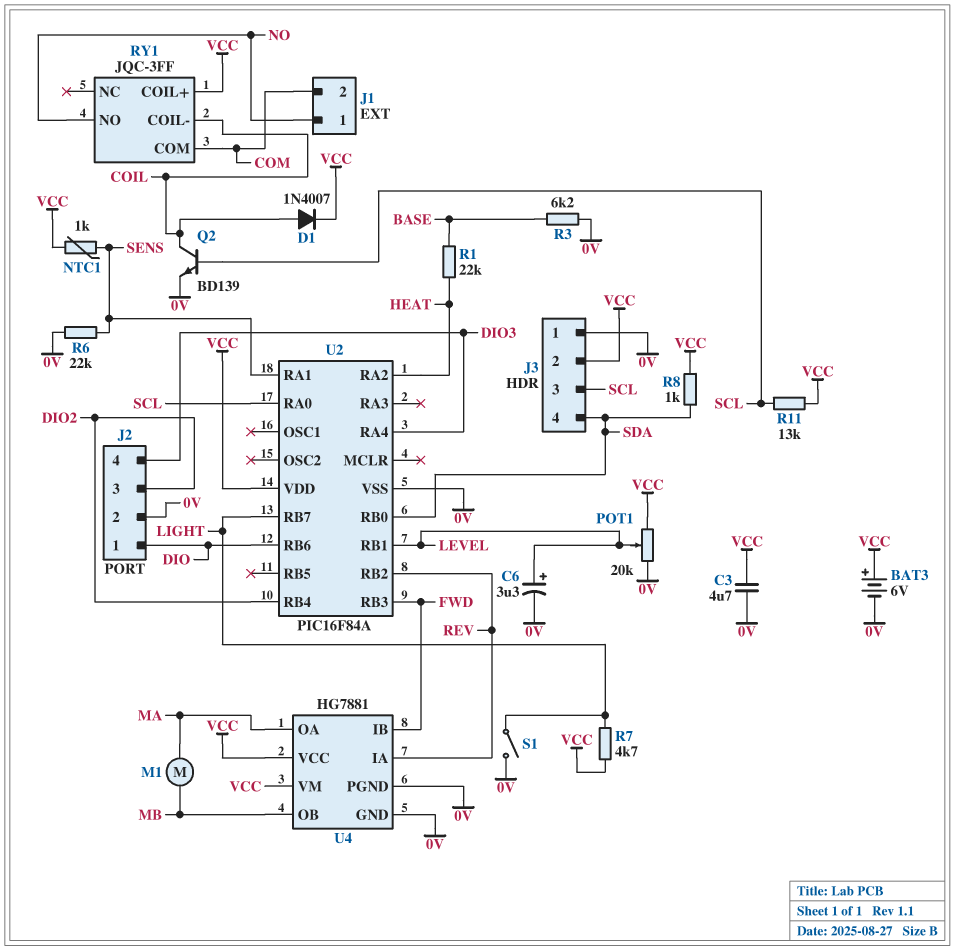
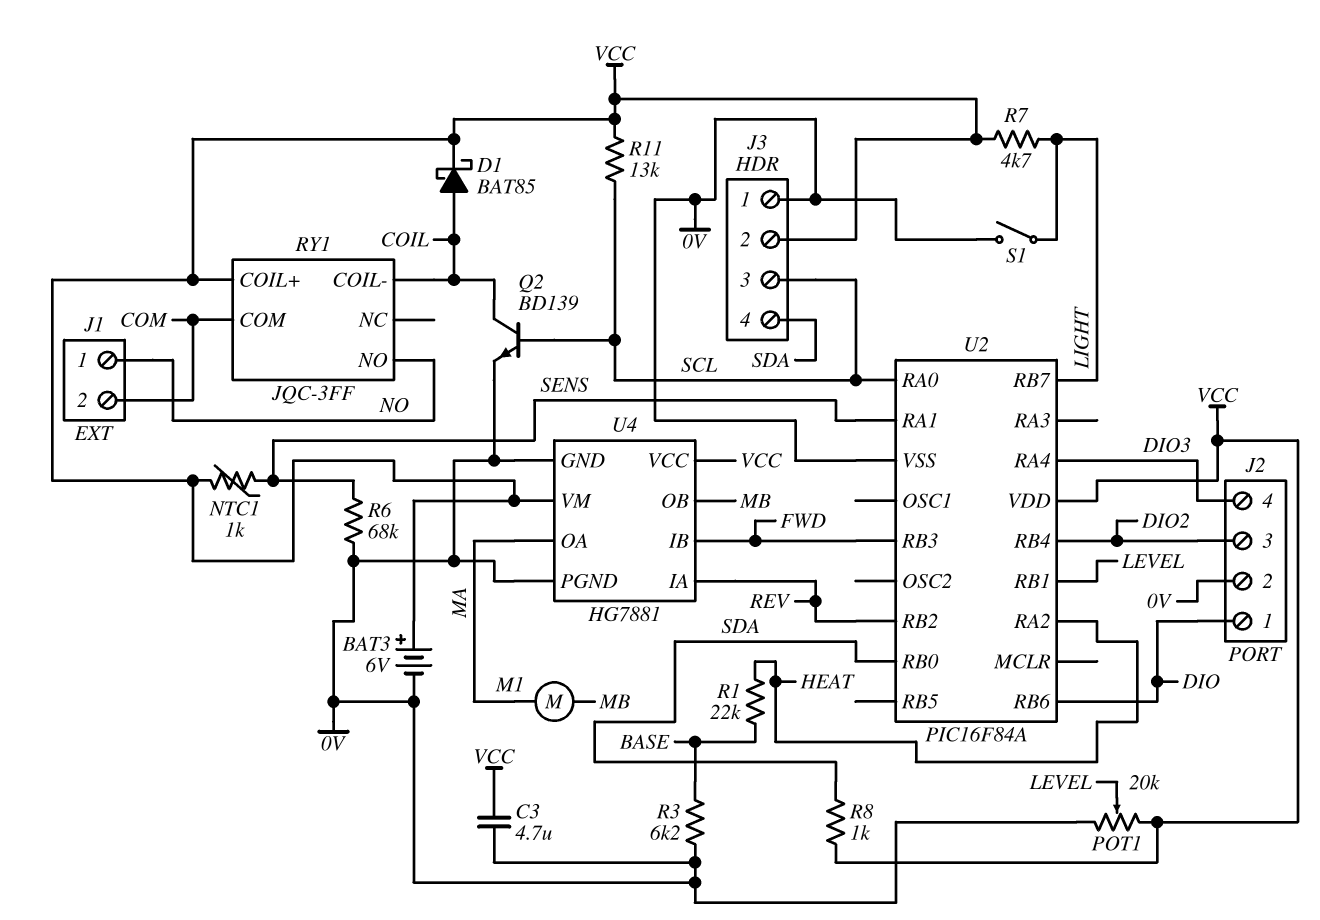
C6: 3.3uF (plus LEVEL, minus 0V) -> none
D1: diode 1N4007 (A COIL, K VCC) -> schottky BAT85 (A COIL, K VCC)
R6: 22k (0V, SENS) -> 68k (0V, SENS)

